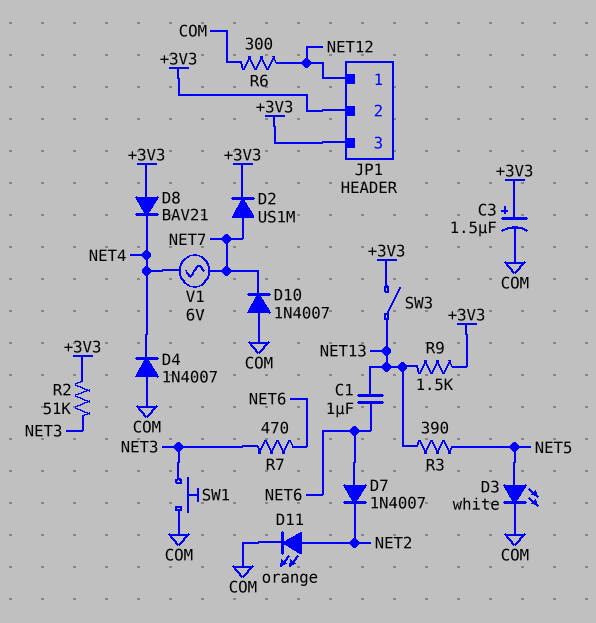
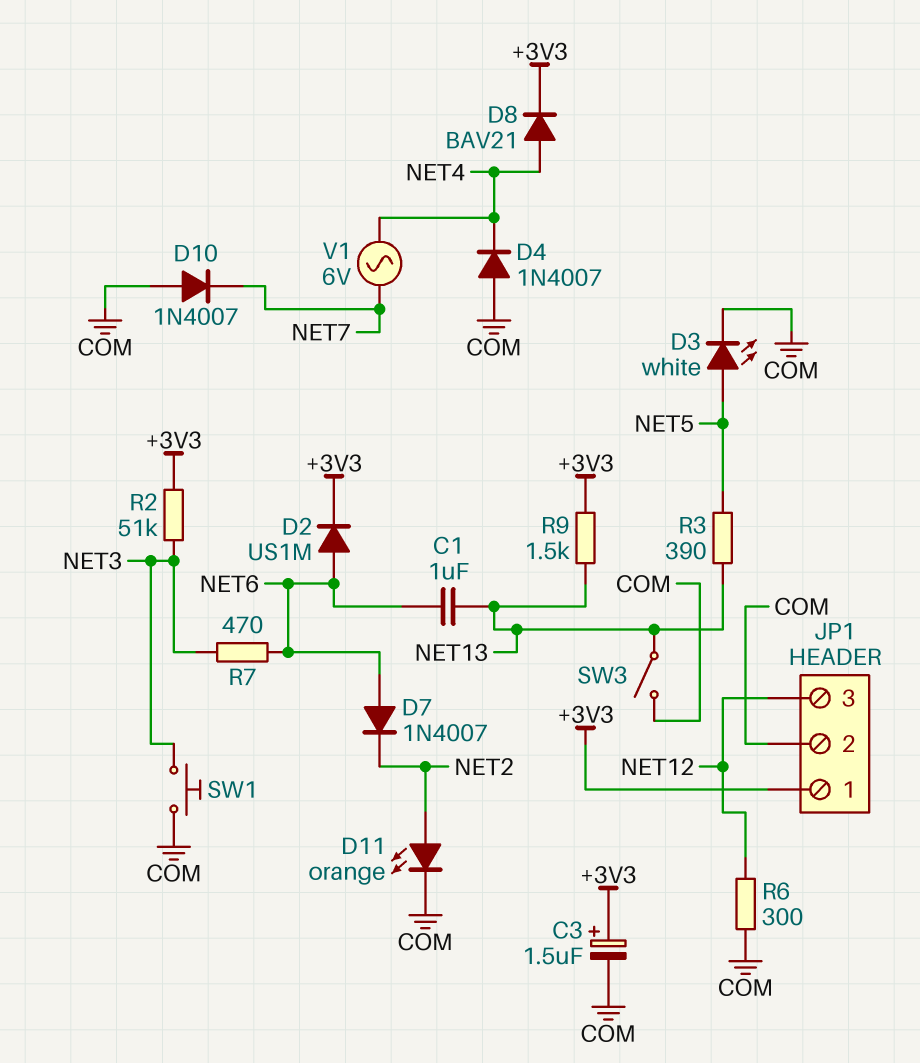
D2: diode US1M (A NET7, K +3V3) -> diode US1M (A NET6, K +3V3)
D8: diode BAV21 (A +3V3, K NET4) -> diode BAV21 (A NET4, K +3V3)
JP1 pin 1: NET12 -> +3V3
JP1 pin 2: +3V3 -> COM
JP1 pin 3: +3V3 -> NET12
SW3: switch (+3V3, NET13) -> switch (COM, NET13)

